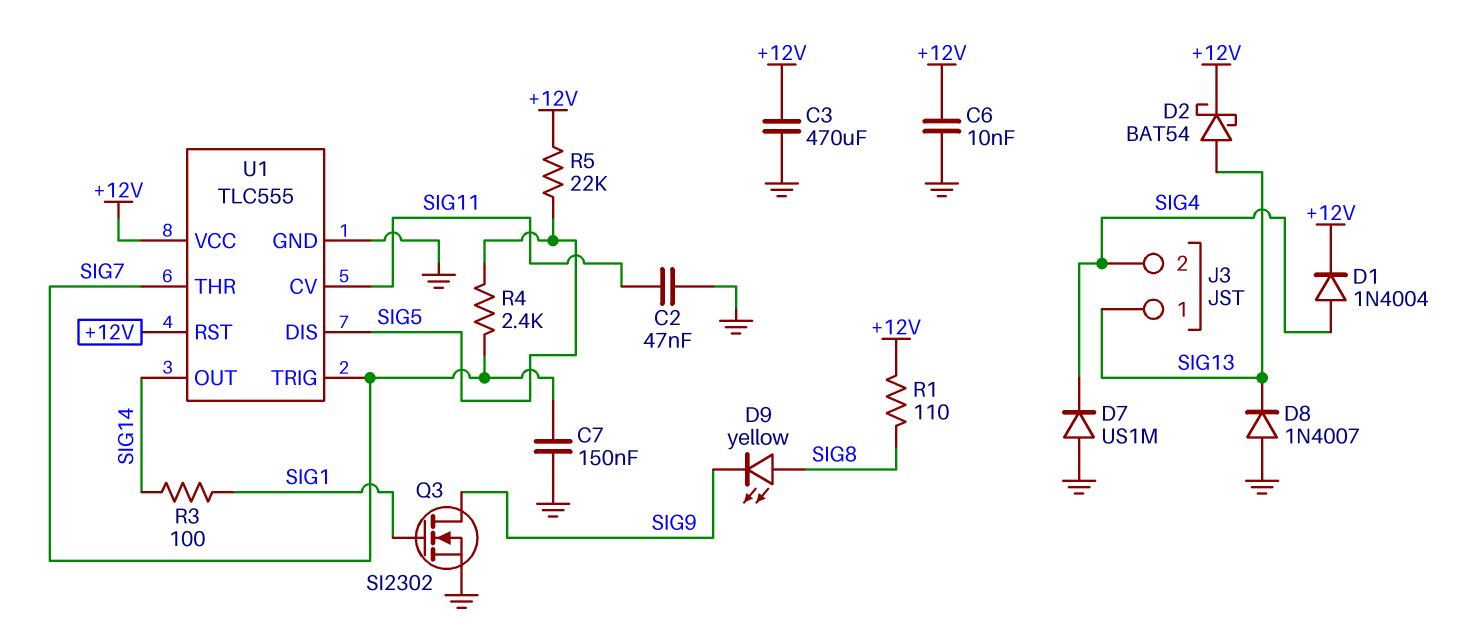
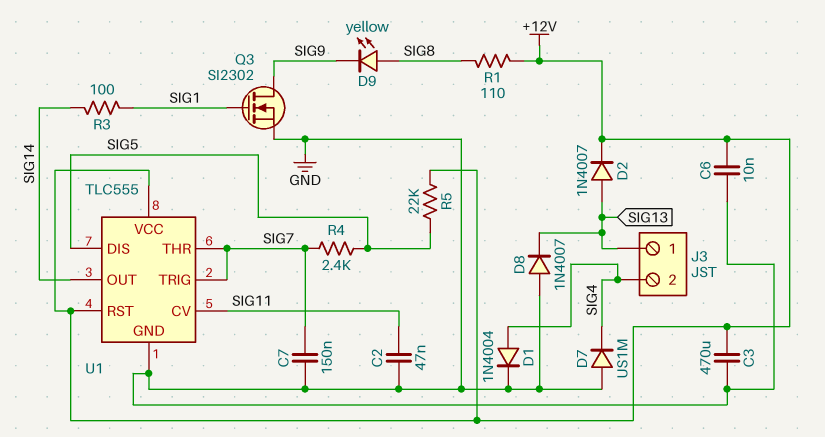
D1: diode 1N4004 (A SIG4, K +12V) -> diode 1N4004 (A SIG4, K GND)
D2: schottky BAT54 (A SIG13, K +12V) -> diode 1N4007 (A SIG13, K +12V)

